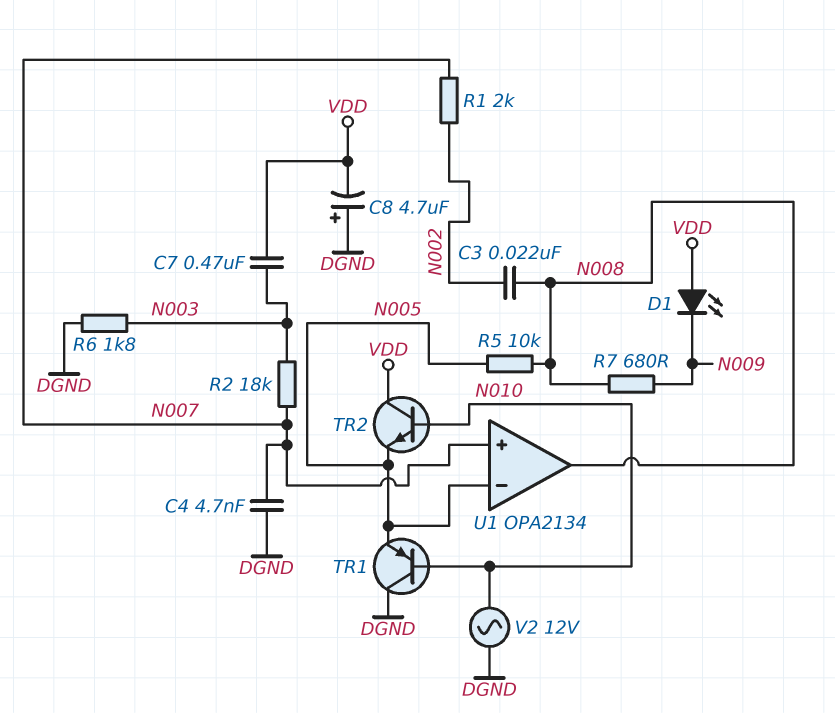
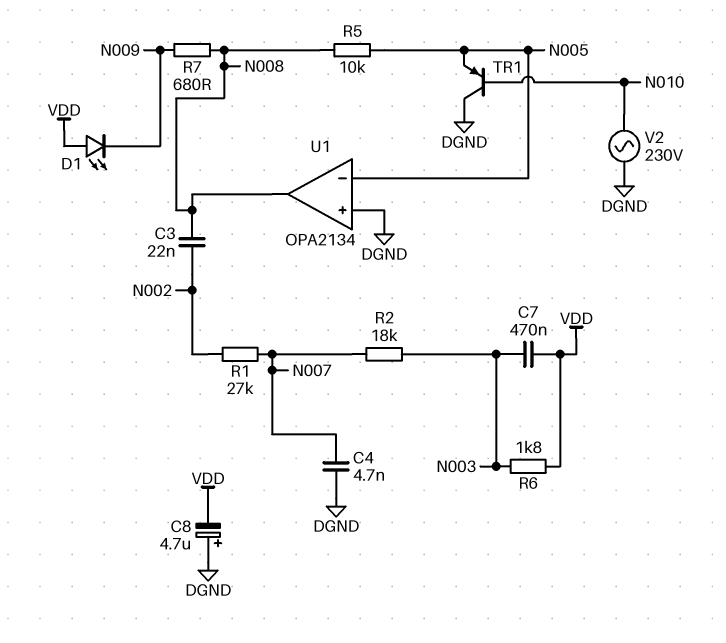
R1: 2k (N002, N007) -> 27k (N002, N007)
R6: 1.8k (DGND, N003) -> 1.8k (N003, VDD)
TR2: NPN (B N010, C VDD, E N005) -> none
U1 pin in+: N007 -> DGND
V2: AC 12V (DGND, N010) -> AC 230V (DGND, N010)

